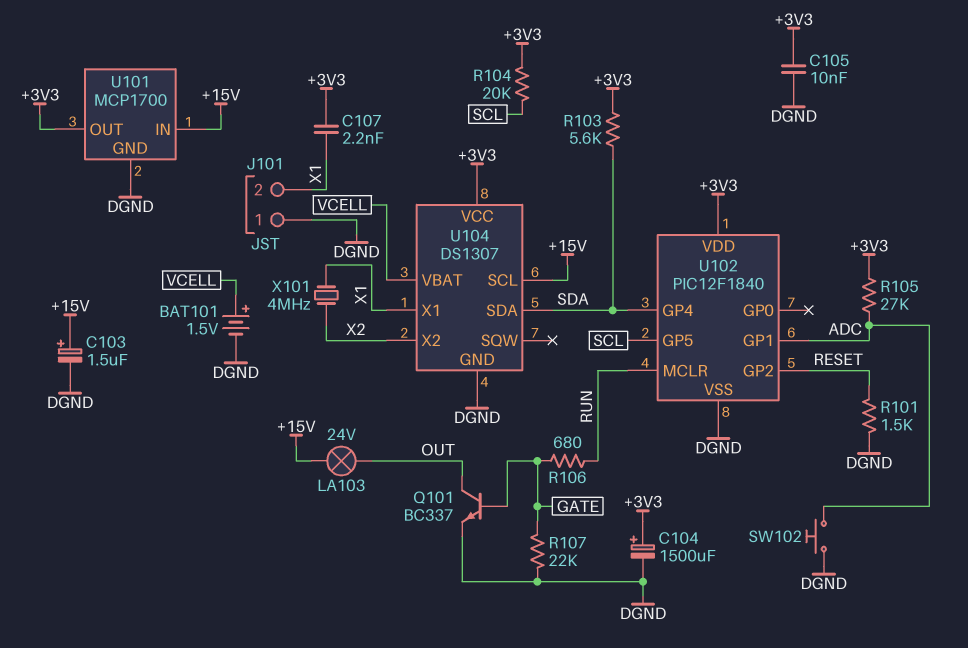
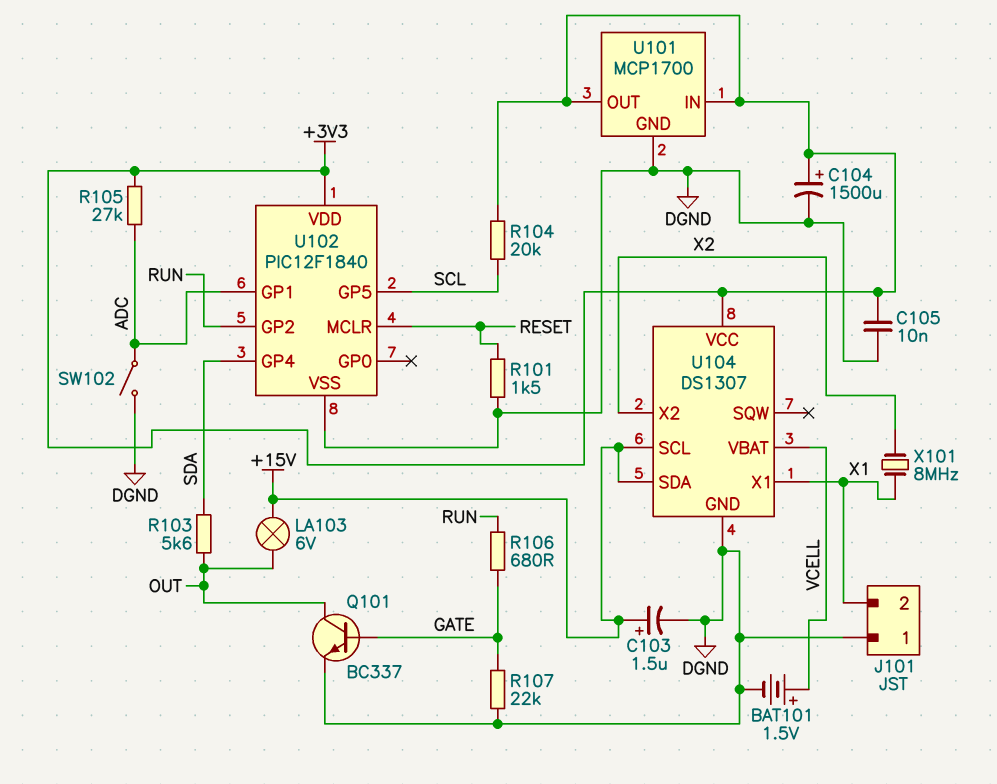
C107: 2.2nF (+3V3, X1) -> none
LA103: lamp 24V (+15V, OUT) -> lamp 6V (+15V, OUT)
R103: 5.6k (+3V3, SDA) -> 5.6k (OUT, SDA)
SW102: button (ADC, DGND) -> switch (ADC, DGND)
U101 pin IN: +15V -> +3V3
U102 pin GP2: RESET -> RUN
U102 pin MCLR: RUN -> RESET
U104 pin SDA: SDA -> +15V
X101: 4MHz (X1, X2) -> 8MHz (X1, X2)

